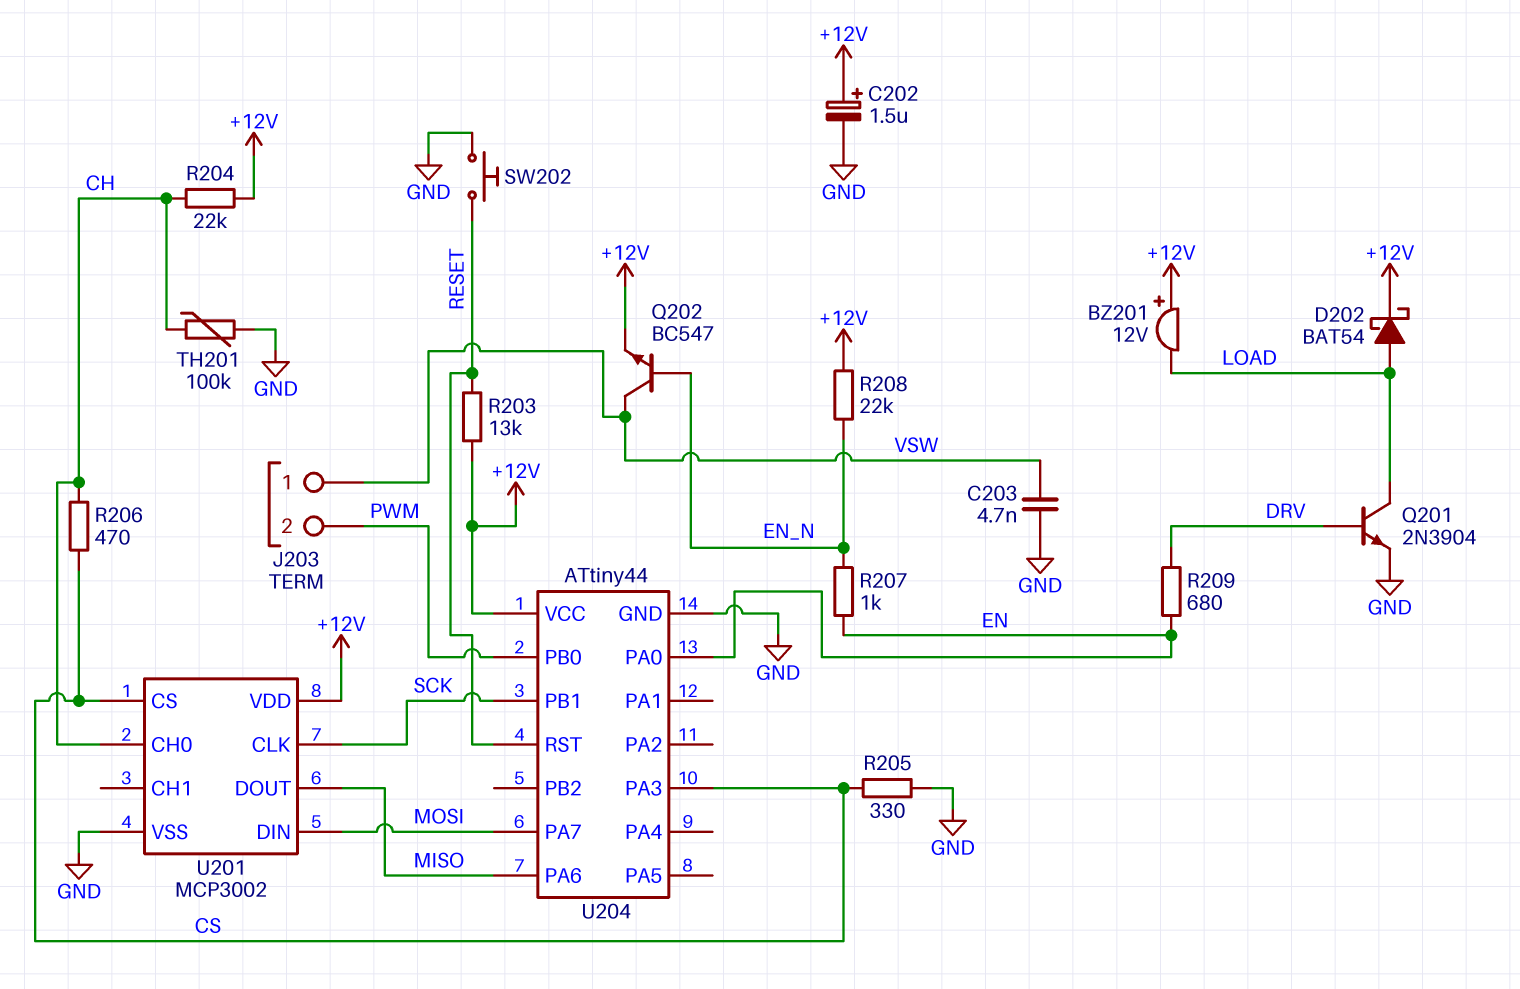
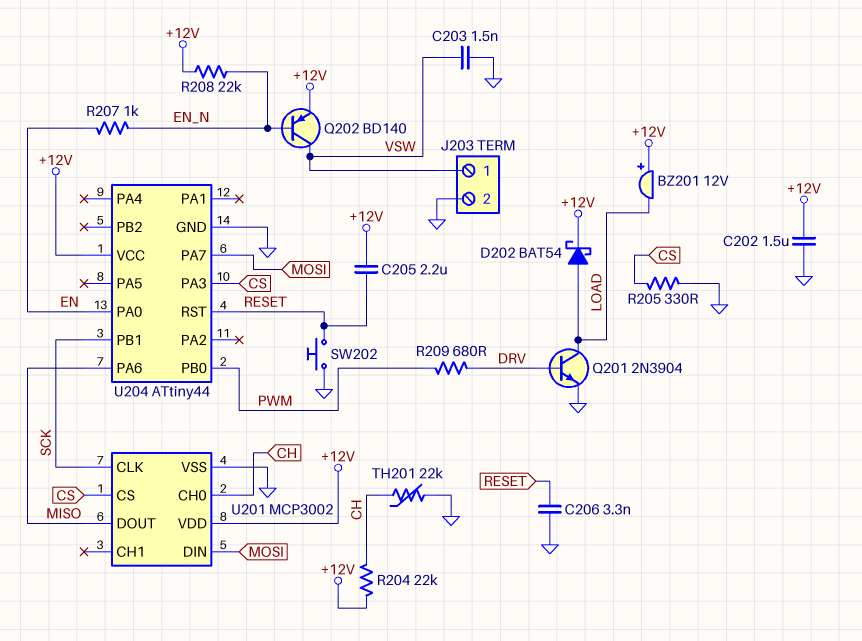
C202: 1.5uF (plus +12V, minus GND) -> 1.5uF (+12V, GND)
C203: 4.7nF (GND, VSW) -> 1.5nF (GND, VSW)
C205: none -> 2.2uF (+12V, RESET)
C206: none -> 3.3nF (GND, RESET)
J203 pin 2: PWM -> GND
Q202: NPN BC547 (B EN_N, C VSW, E +12V) -> PNP BD140 (B EN_N, C VSW, E +12V)
R203: 13k (+12V, RESET) -> none
R206: 470 (CH, CS) -> none
R209: 680 (DRV, EN) -> 680 (DRV, PWM)
TH201: 100k (CH, GND) -> 22k (CH, GND)

